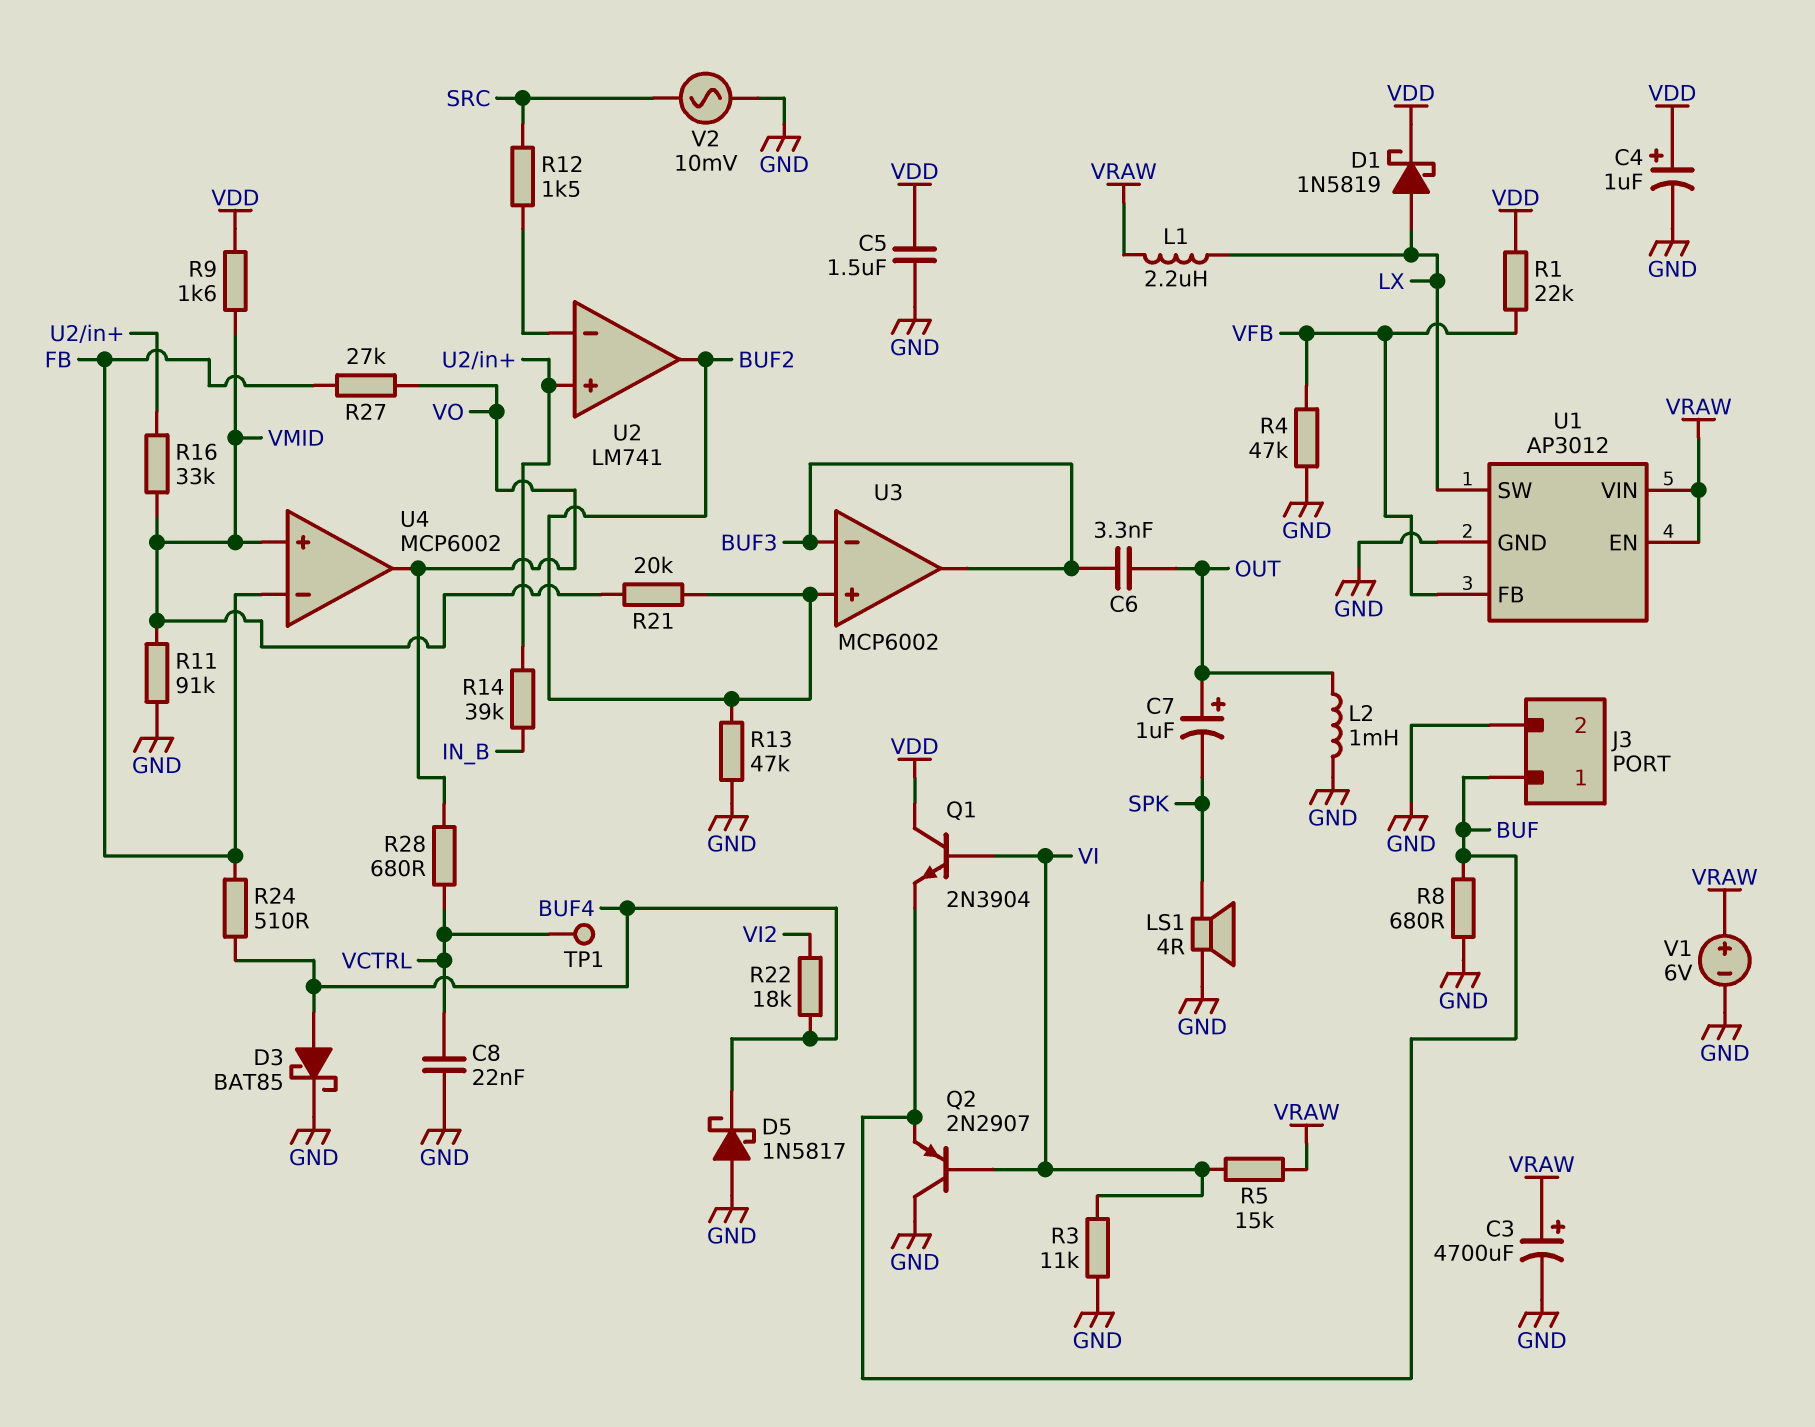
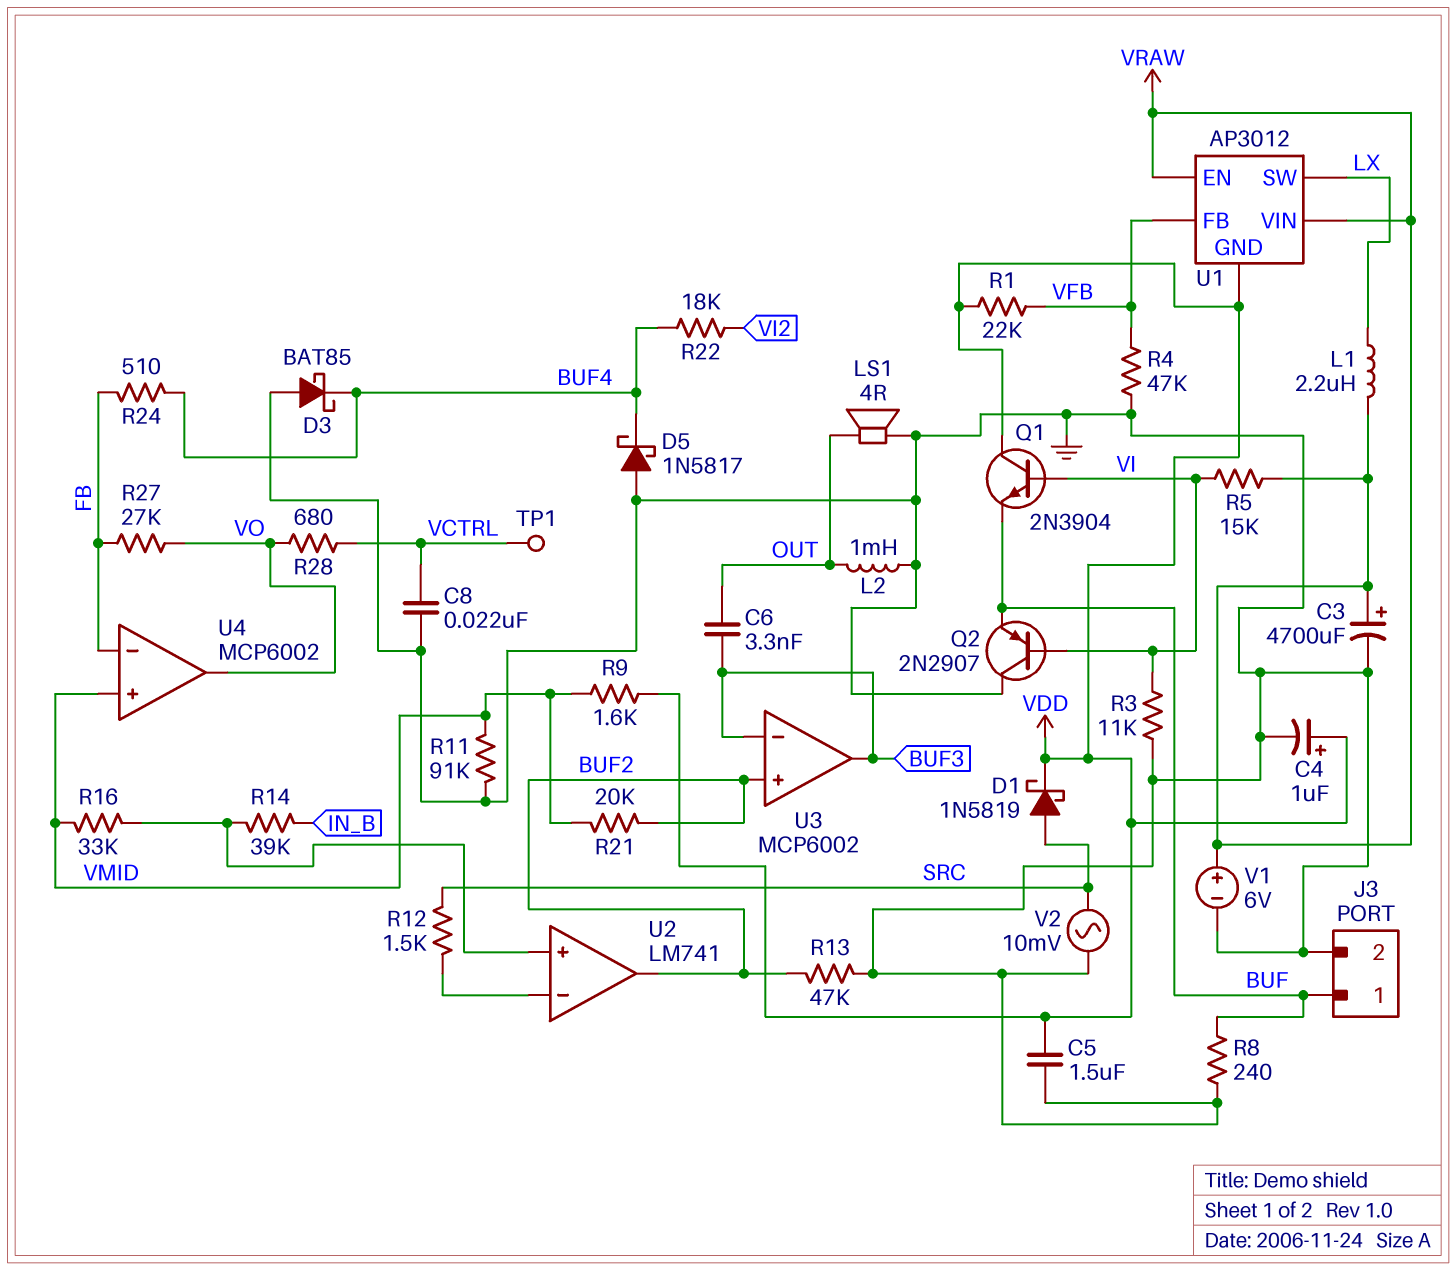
C7: 1uF (plus OUT, minus SPK) -> none
D1: schottky 1N5819 (A LX, K VDD) -> schottky 1N5819 (A SRC, K VDD)
D3: schottky BAT85 (A BUF4, K GND) -> schottky BAT85 (A GND, K BUF4)
LS1: speaker 4R (GND, SPK) -> speaker 4R (GND, OUT)
R8: 680 (BUF, GND) -> 240 (BUF, GND)
U1 pin GND: GND -> VDD

